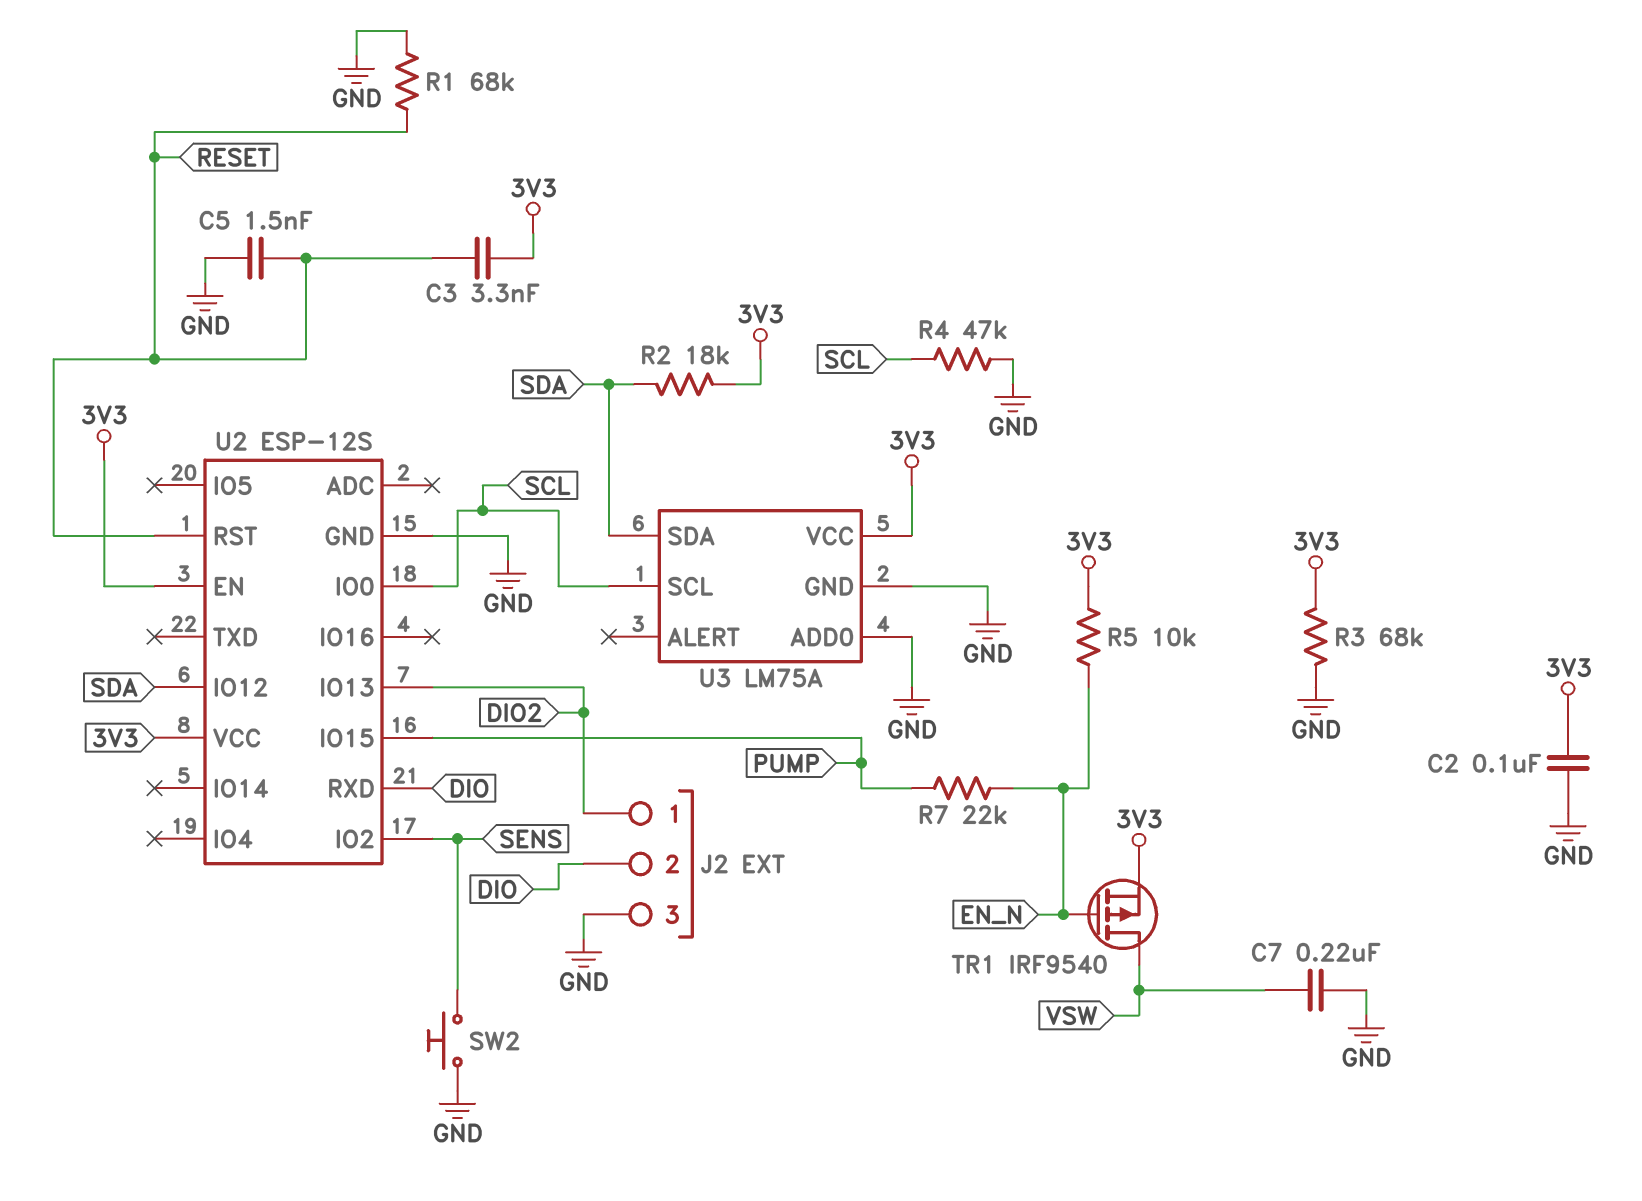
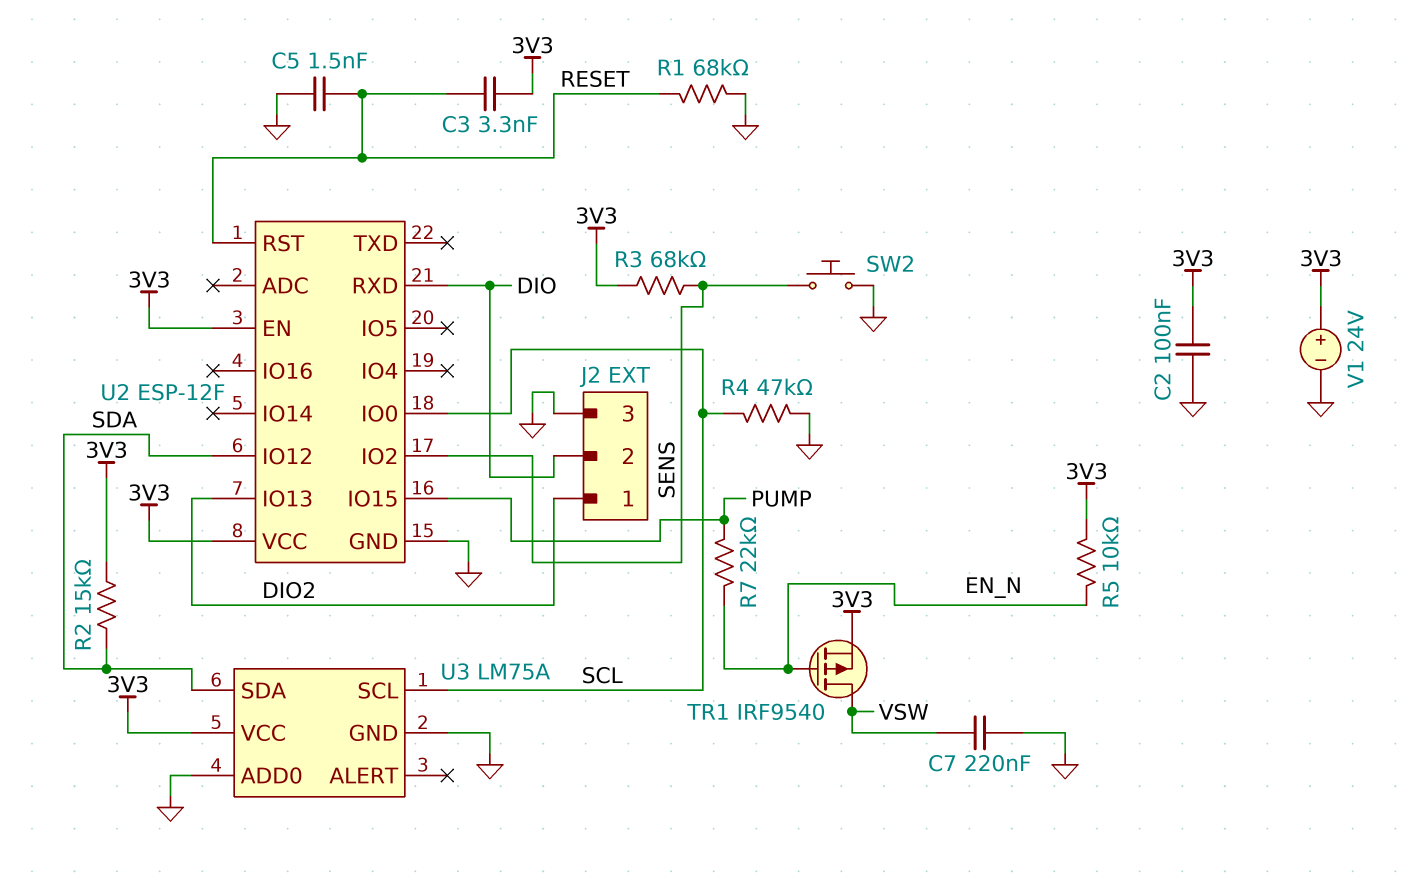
R2: 18k (3V3, SDA) -> 15k (3V3, SDA)
R3: 68k (3V3, GND) -> 68k (3V3, SENS)
U2: ESP-12S -> ESP-12F
V1: none -> 24V (plus 3V3, minus GND)

